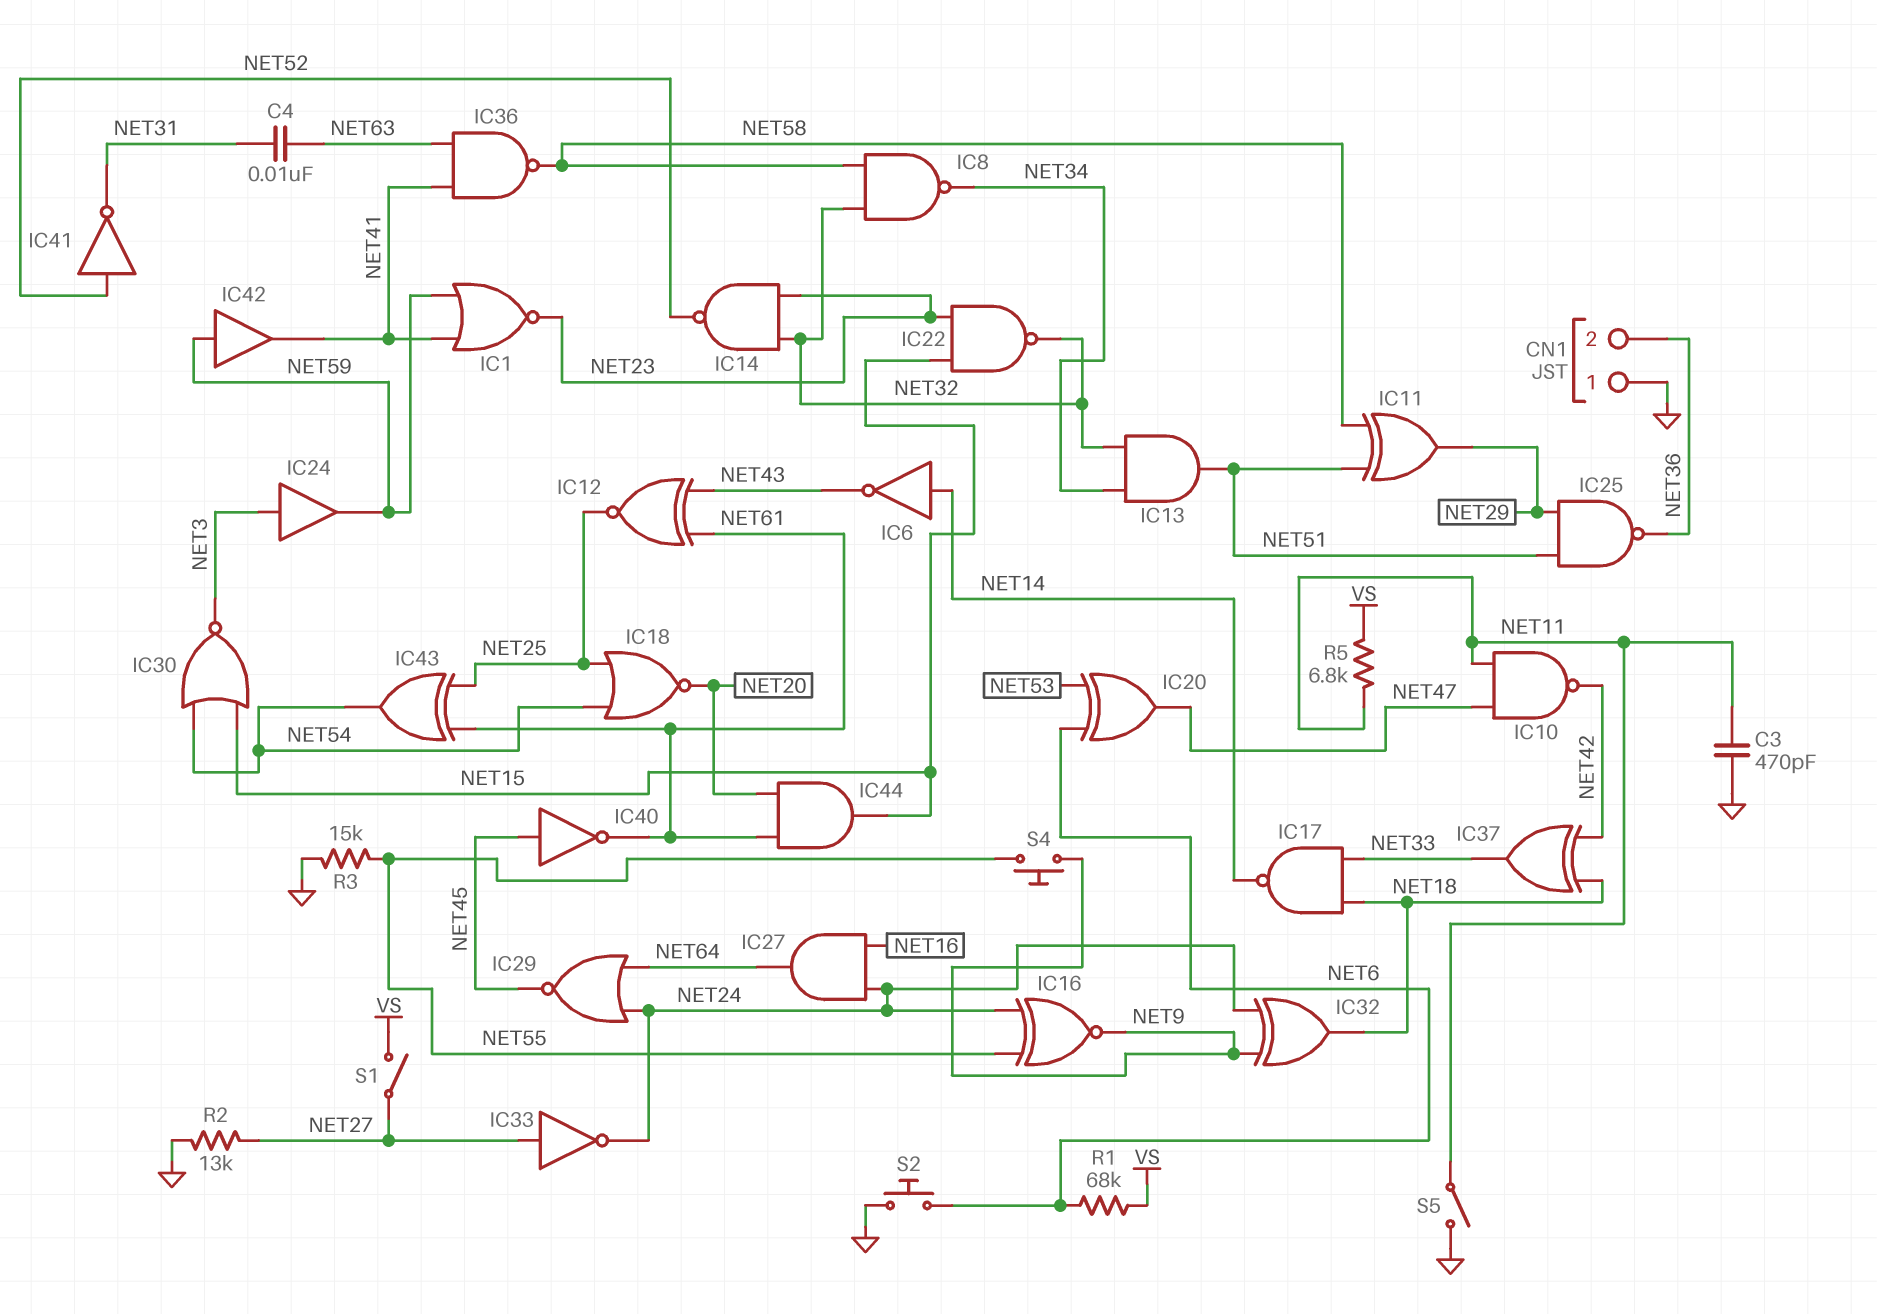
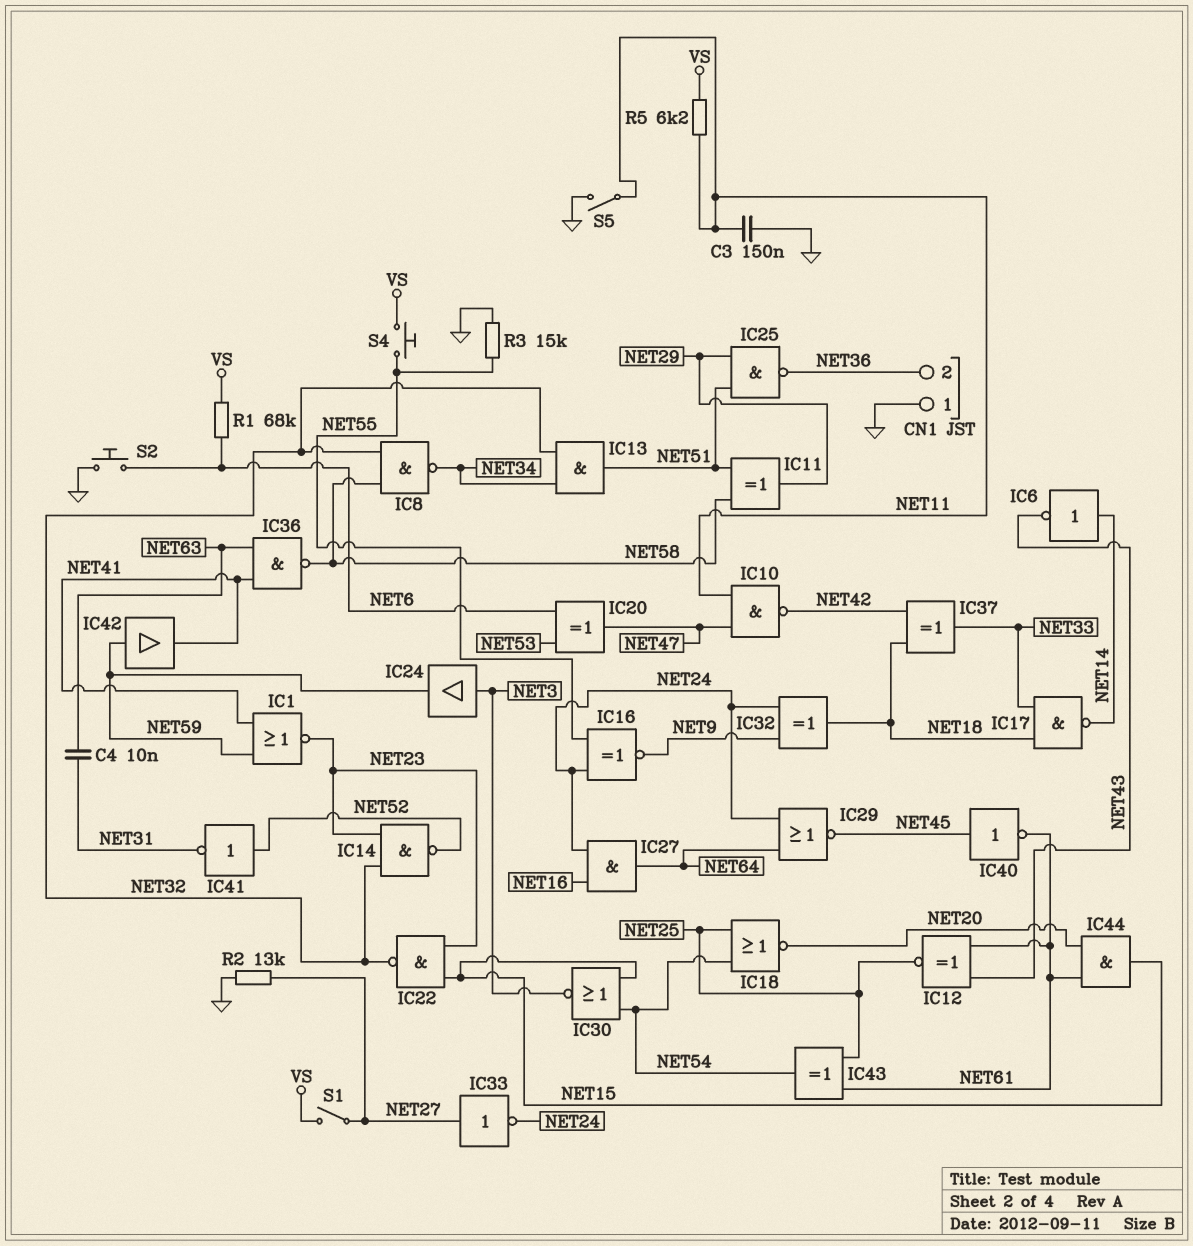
C3: 470pF (GND, NET11) -> 150nF (GND, NET11)
R5: 6.8k (NET11, VS) -> 6.2k (NET11, VS)
S4: button (NET9, NET55) -> button (NET55, VS)

